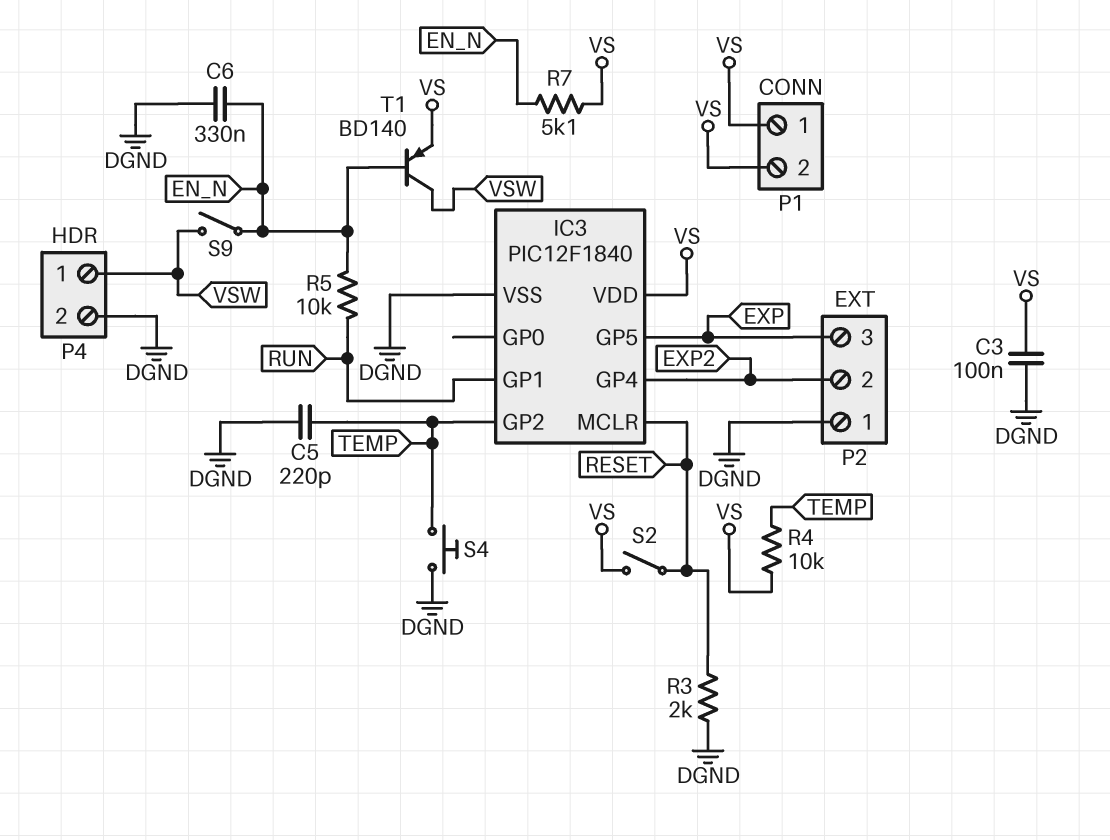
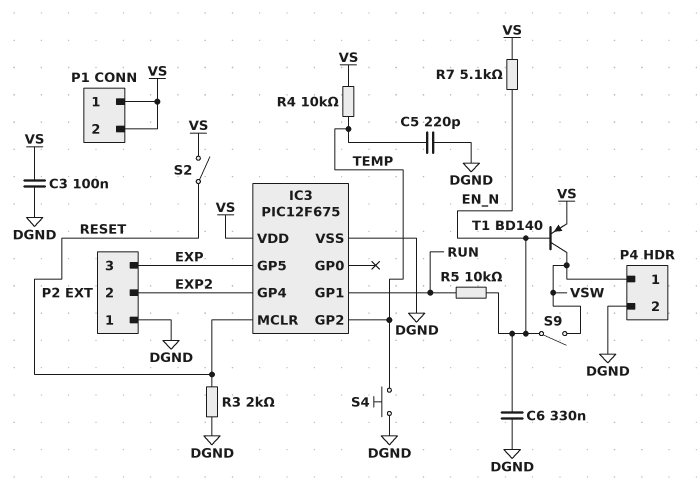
IC3: PIC12F1840 -> PIC12F675

